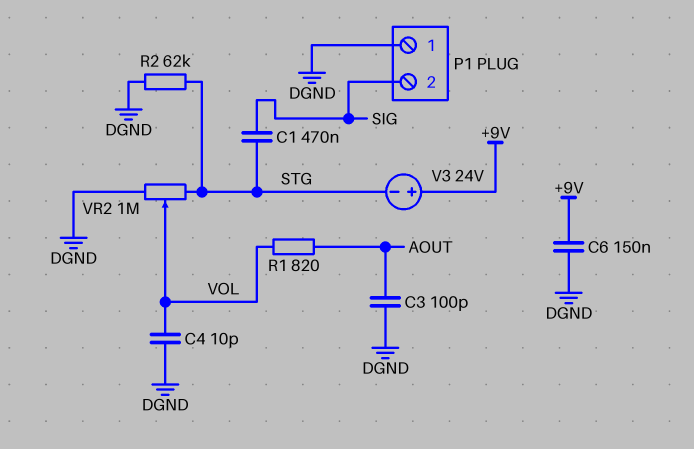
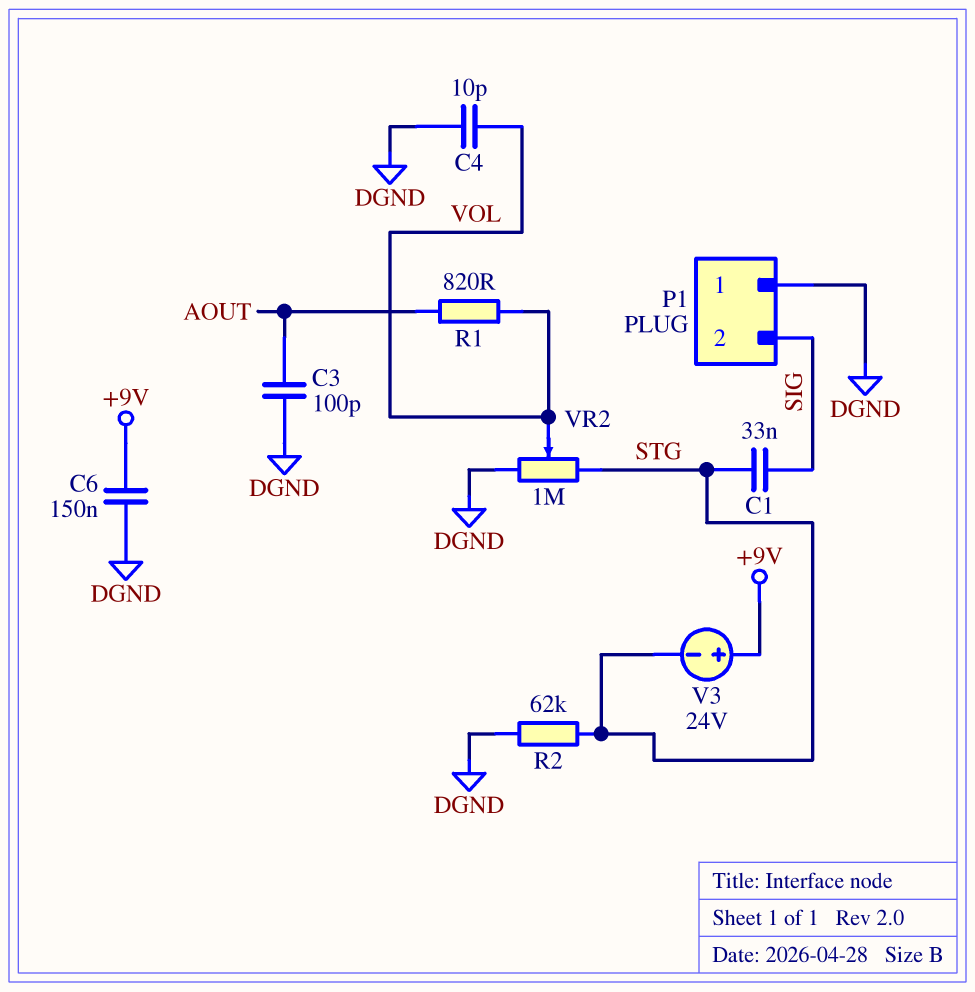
C1: 470nF (SIG, STG) -> 33nF (SIG, STG)

